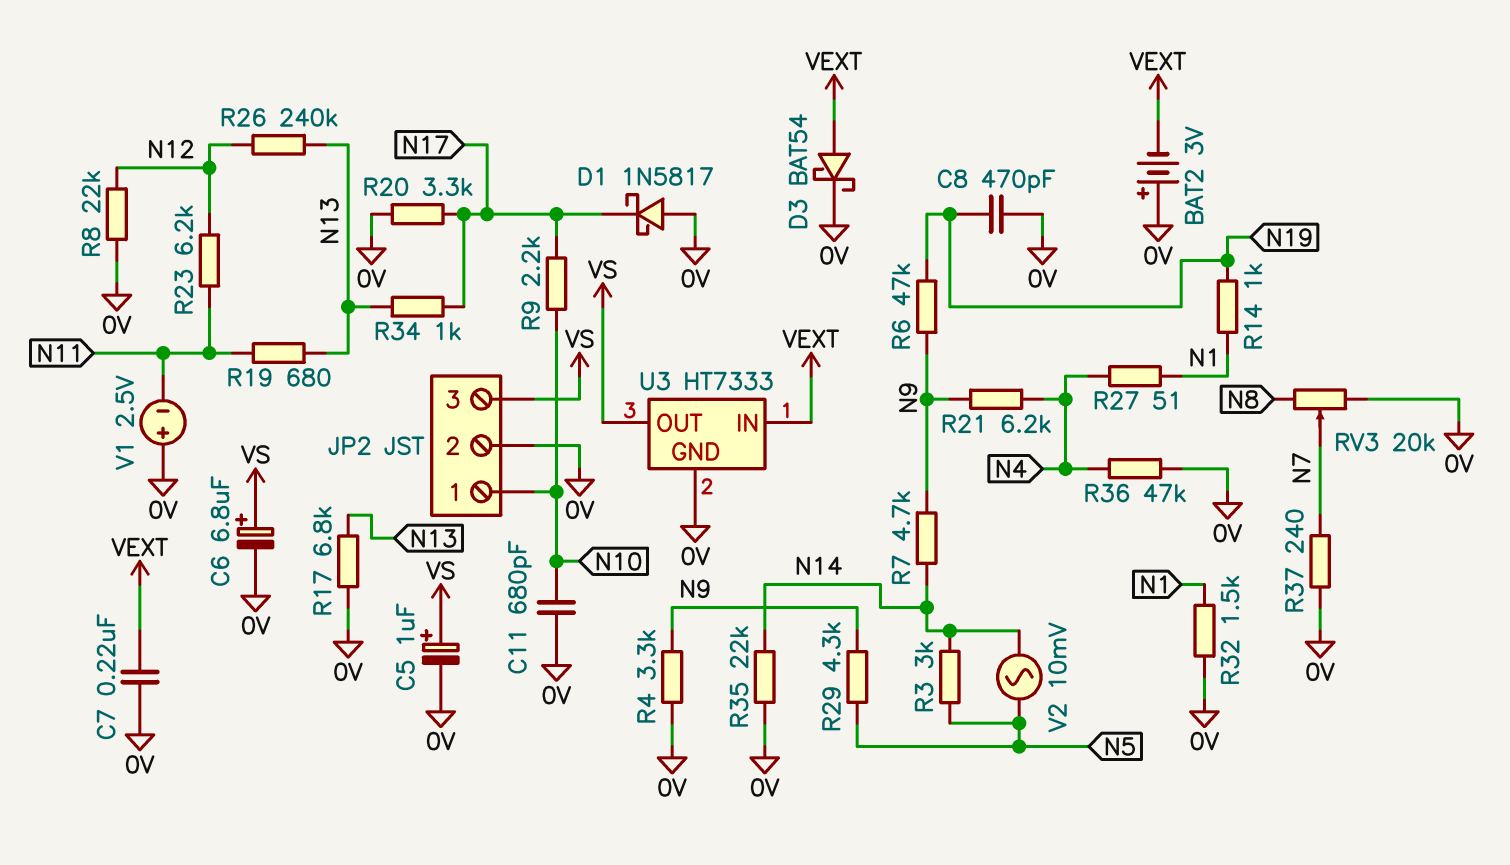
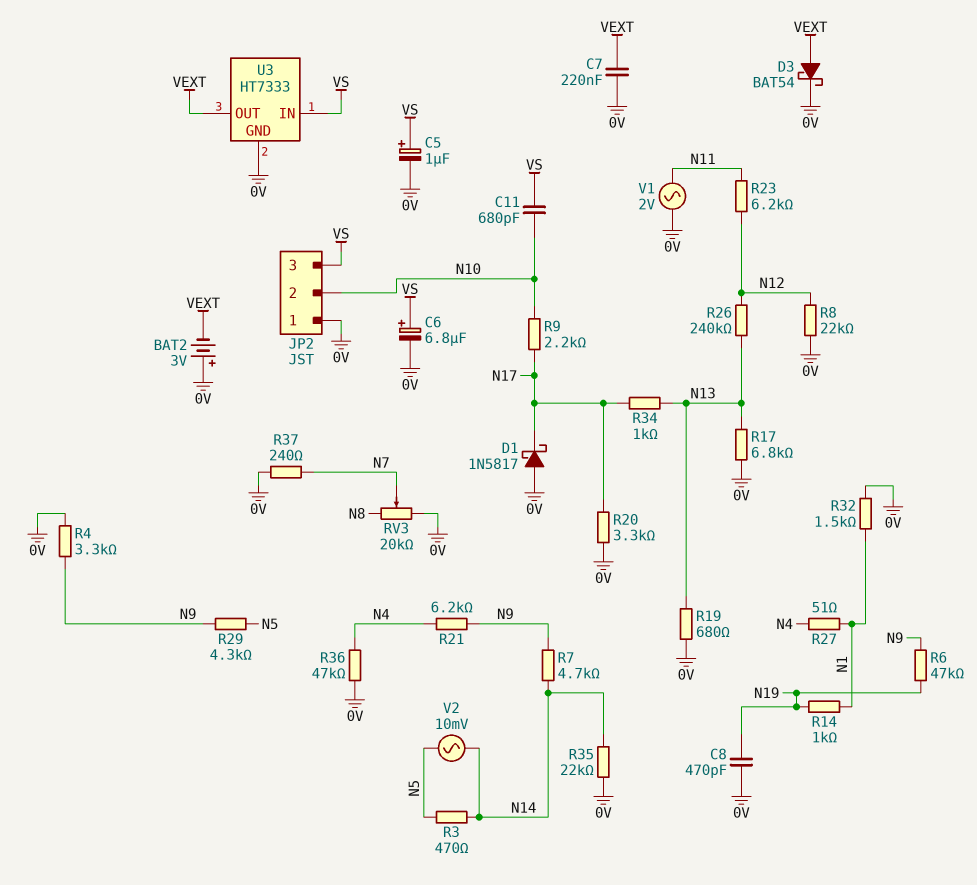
C11: 680pF (0V, N10) -> 680pF (N10, VS)
JP2 pin 1: N10 -> 0V
JP2 pin 2: 0V -> N10
R3: 3k (N5, N14) -> 470 (N5, N14)
R19: 680 (N11, N13) -> 680 (0V, N13)
U3 pin IN: VEXT -> VS
U3 pin OUT: VS -> VEXT
V1: 2.5V (plus 0V, minus N11) -> AC 2V (0V, N11)

